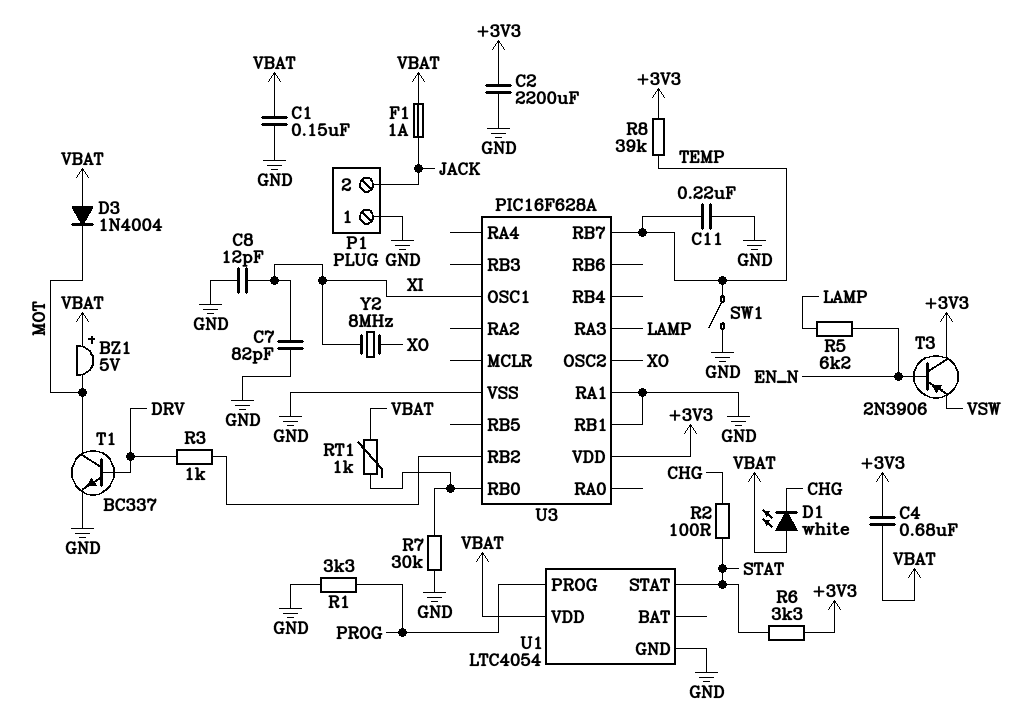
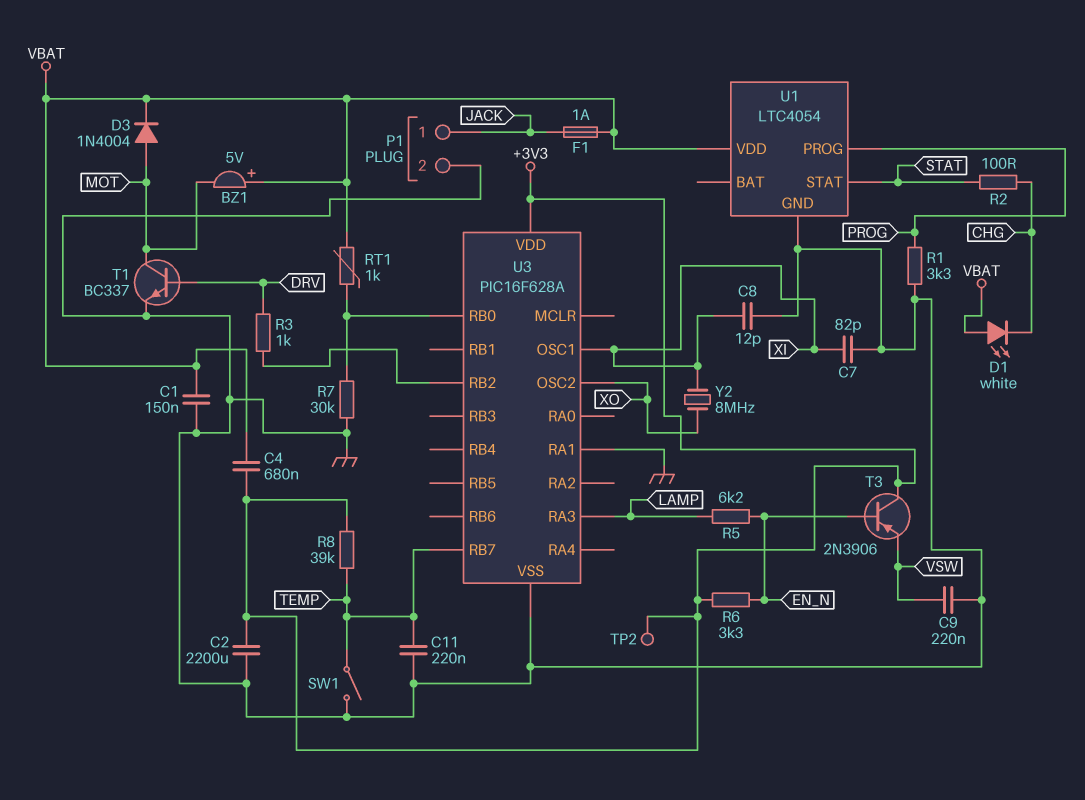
C9: none -> 220nF (GND, VSW)
D3: diode 1N4004 (A VBAT, K MOT) -> diode 1N4004 (A MOT, K VBAT)
P1 pin 1: GND -> JACK
P1 pin 2: JACK -> GND
R6: 3.3k (+3V3, STAT) -> 3.3k (+3V3, EN_N)
TP2: none -> test point (+3V3)
U3 pin RB1: GND -> none

